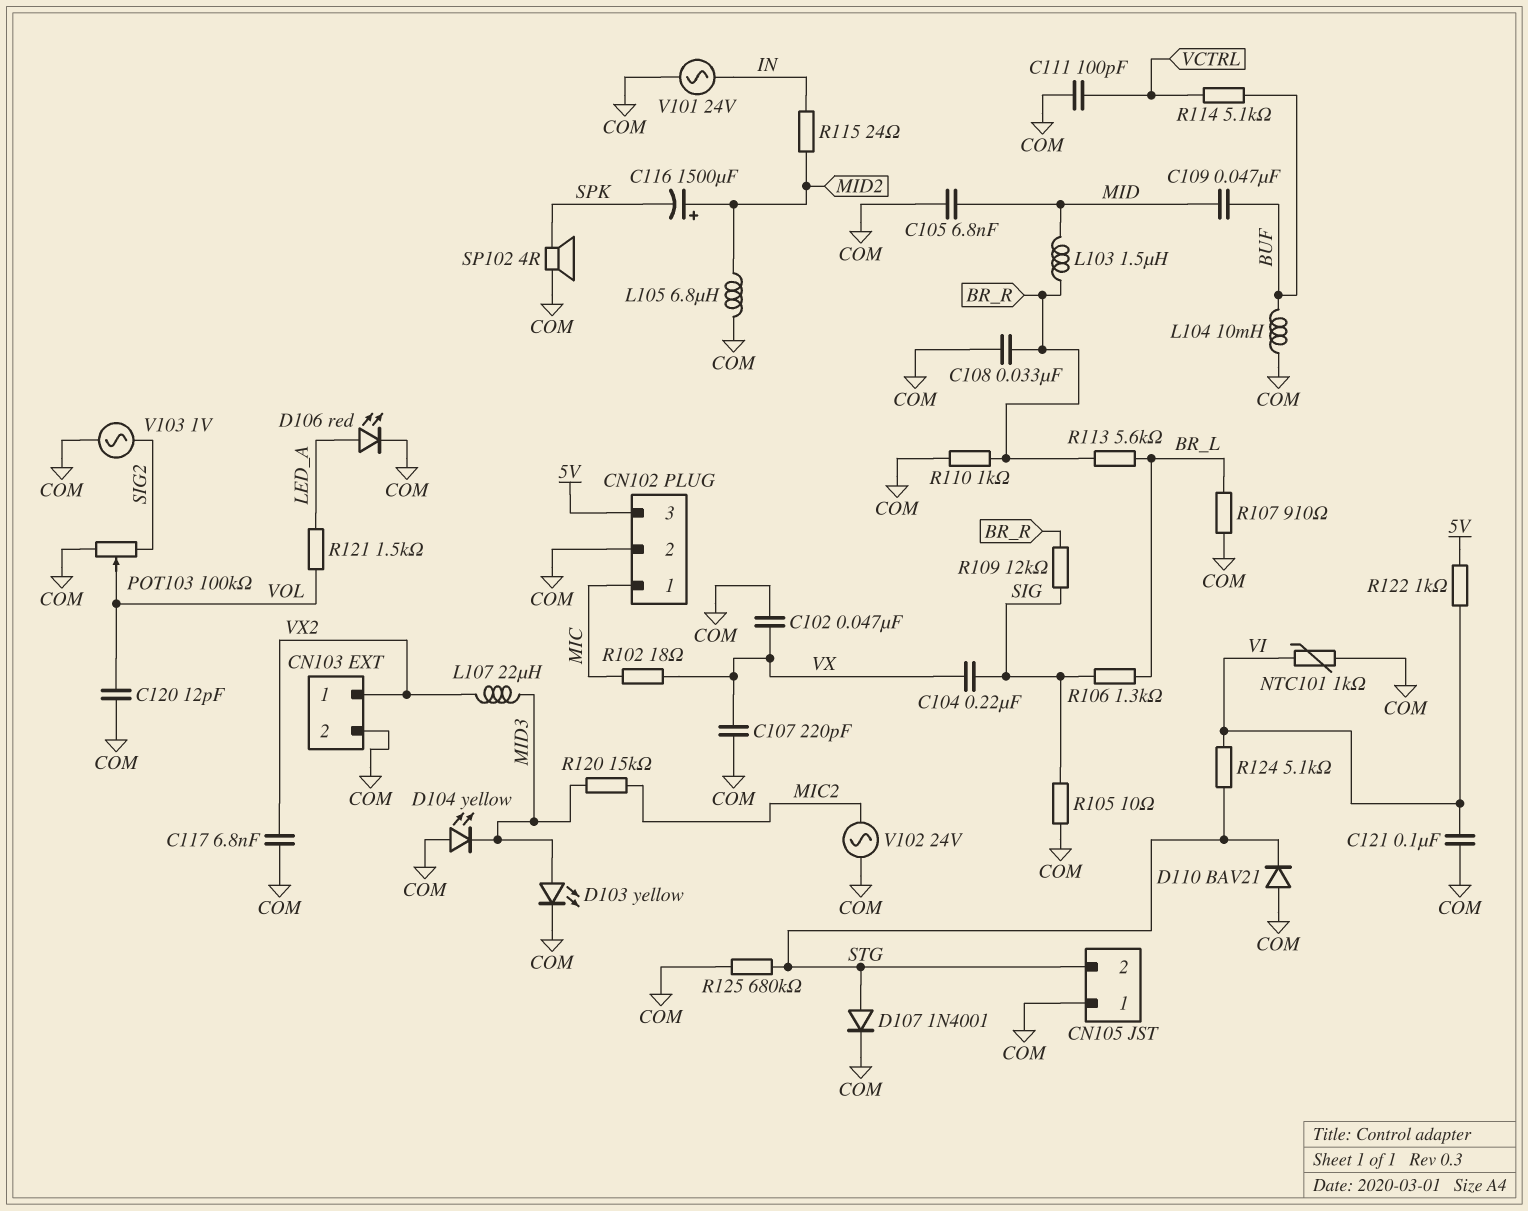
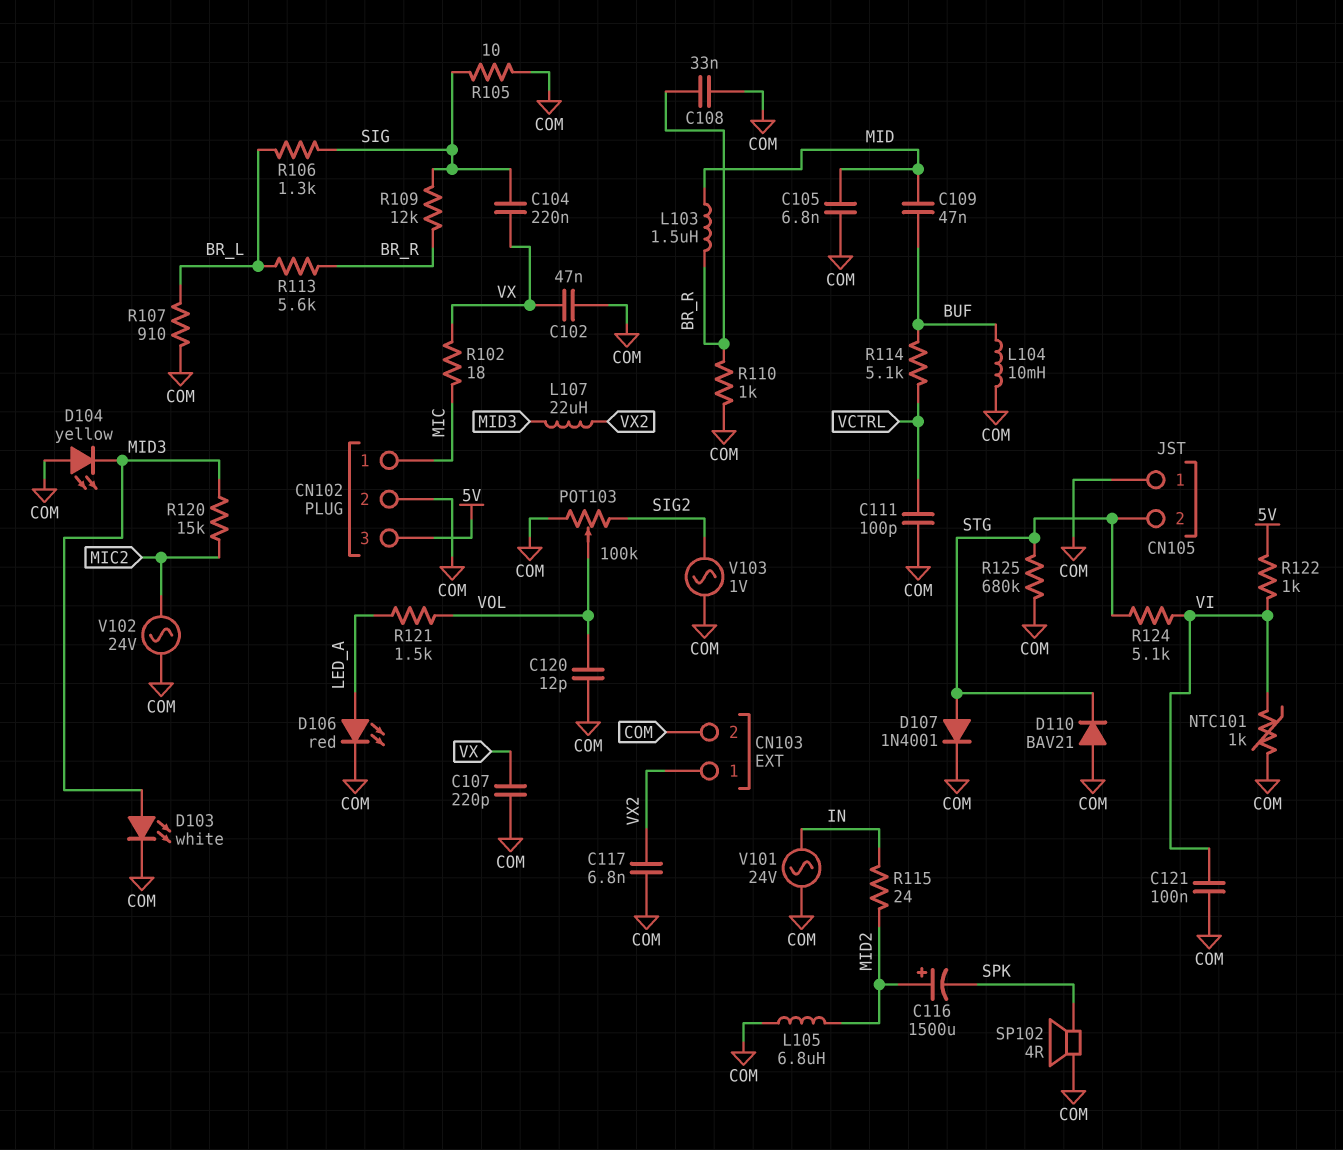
D103: LED yellow (A MID3, K COM) -> LED white (A MID3, K COM)

